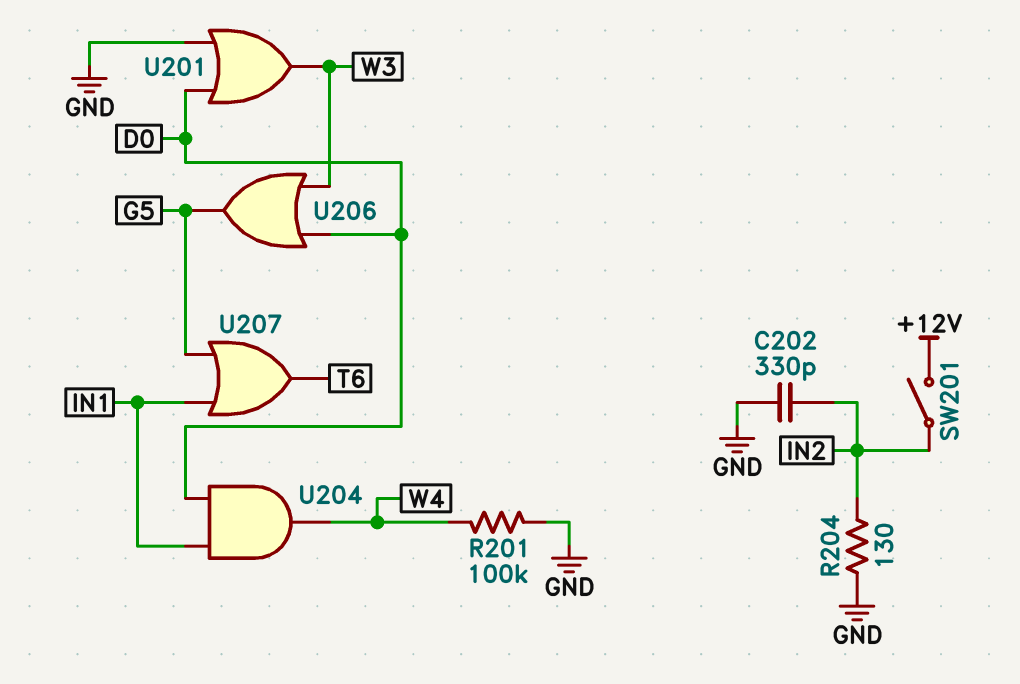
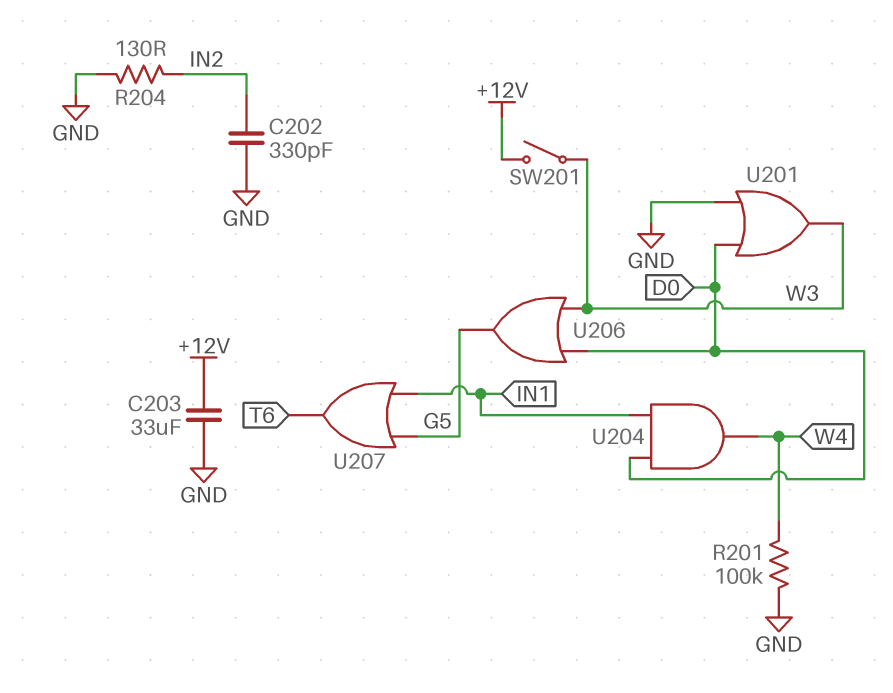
C203: none -> 33uF (+12V, GND)
SW201: switch (+12V, IN2) -> switch (+12V, W3)

